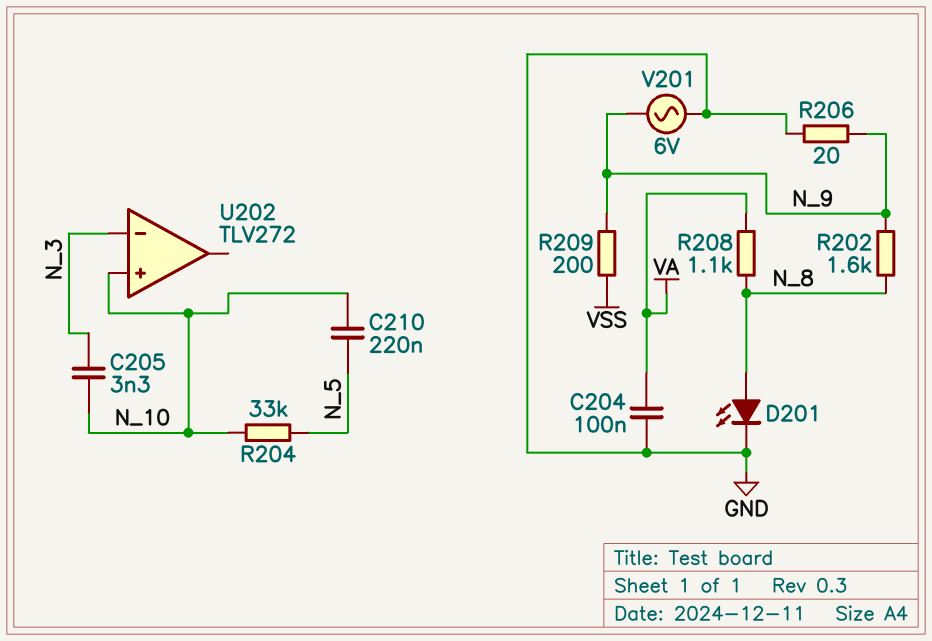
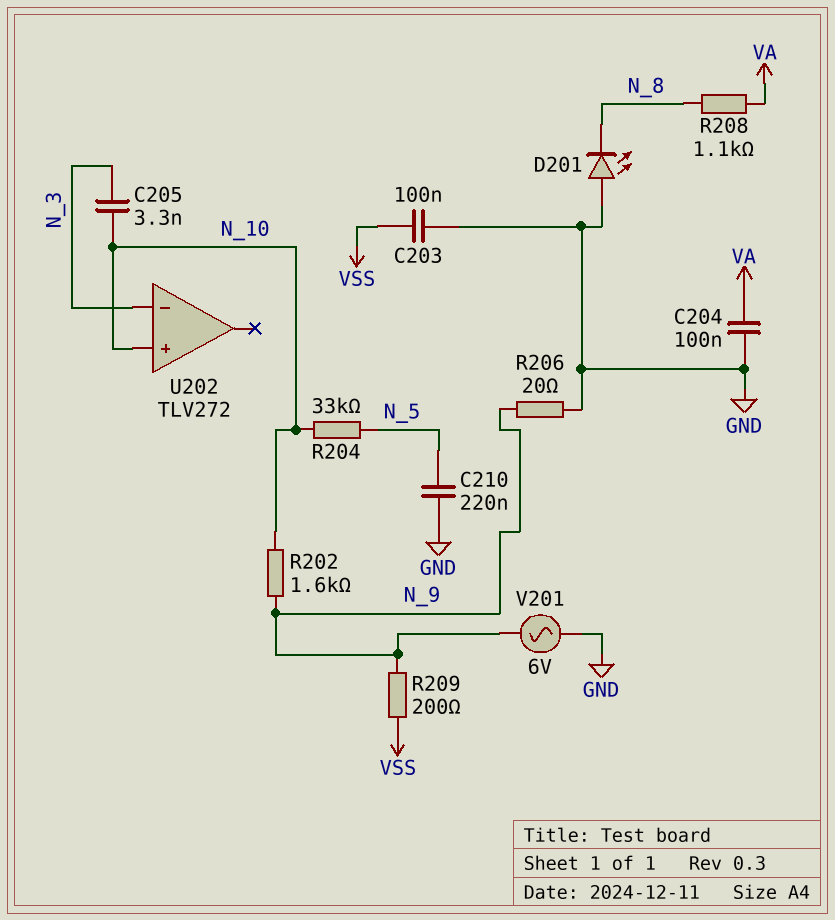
C203: none -> 100nF (GND, VSS)
C210: 220nF (N_5, N_10) -> 220nF (GND, N_5)
D201: LED (A N_8, K GND) -> LED (A GND, K N_8)
R202: 1.6k (N_8, N_9) -> 1.6k (N_9, N_10)

